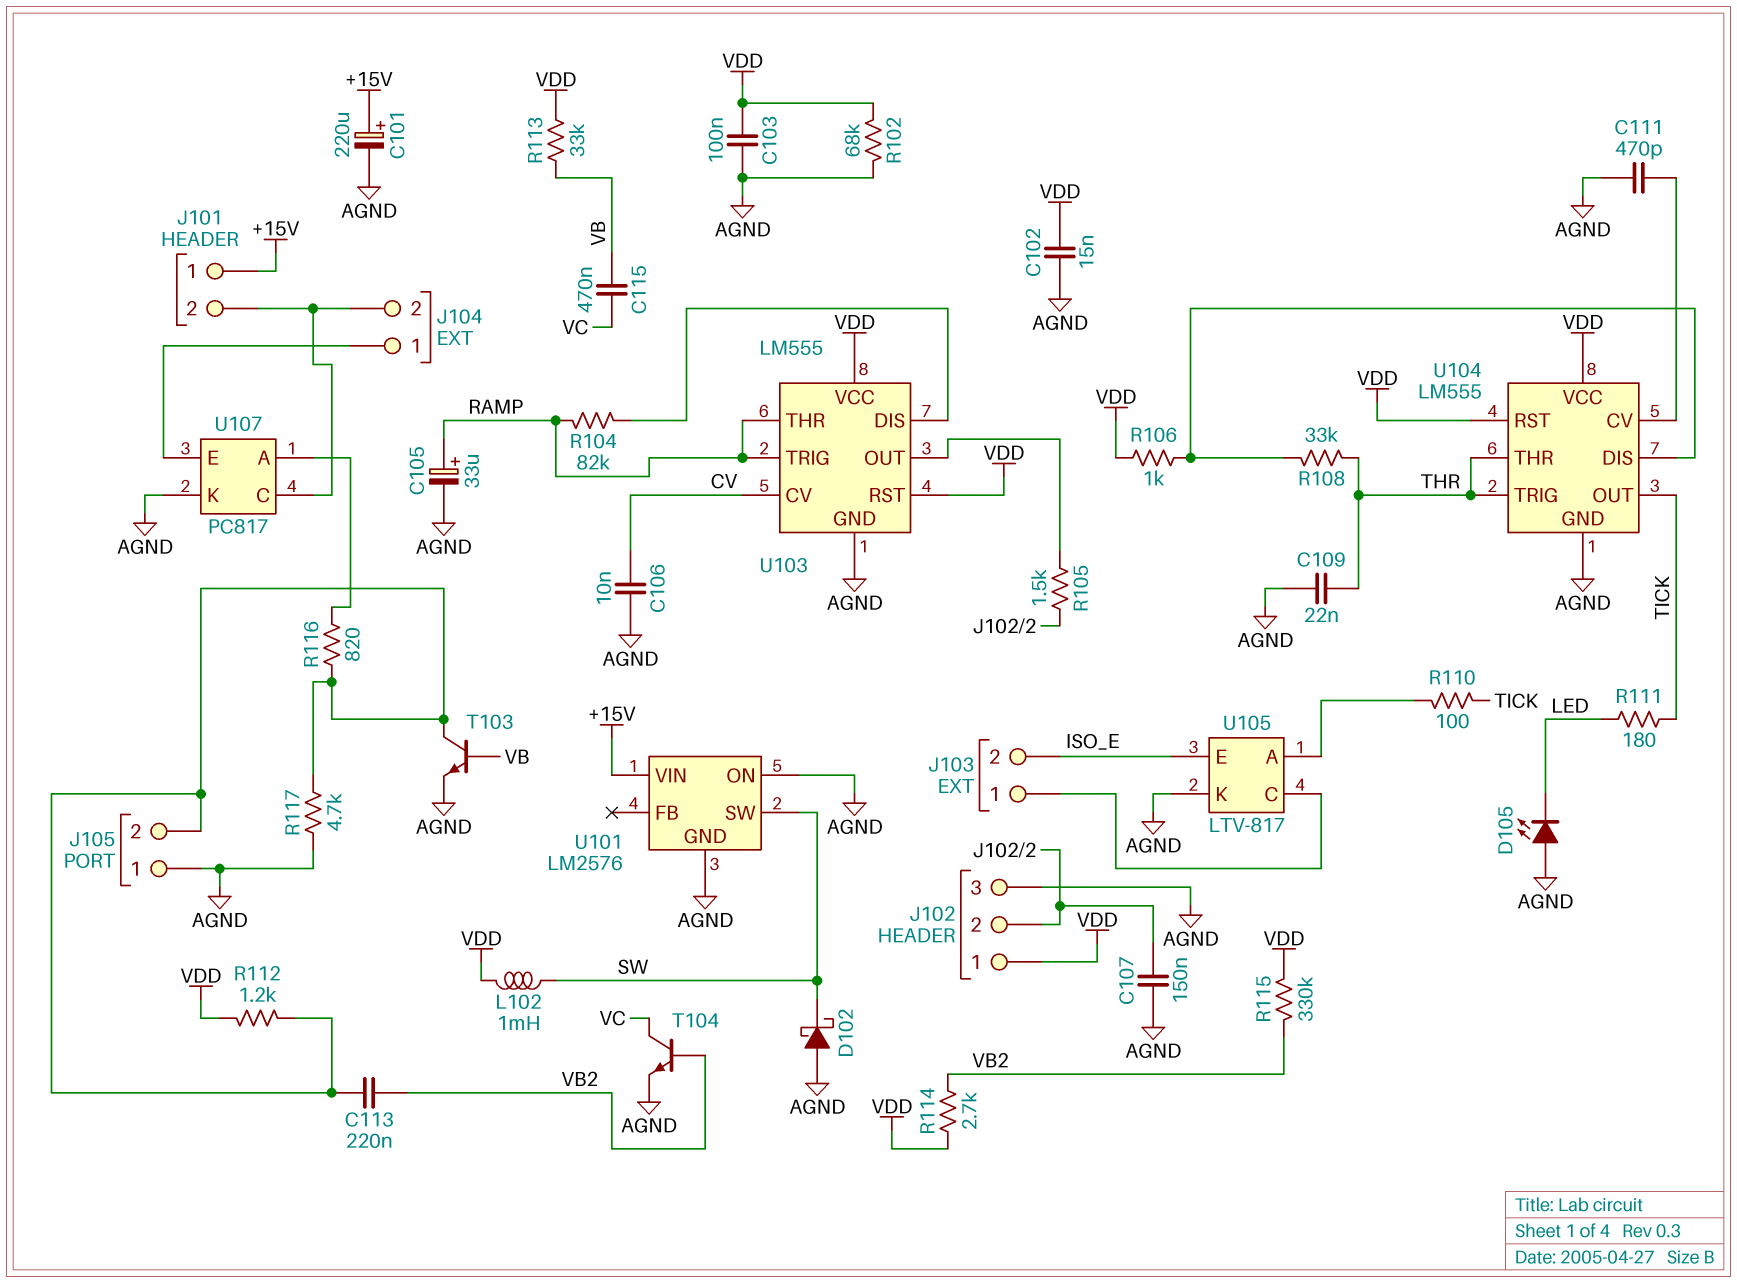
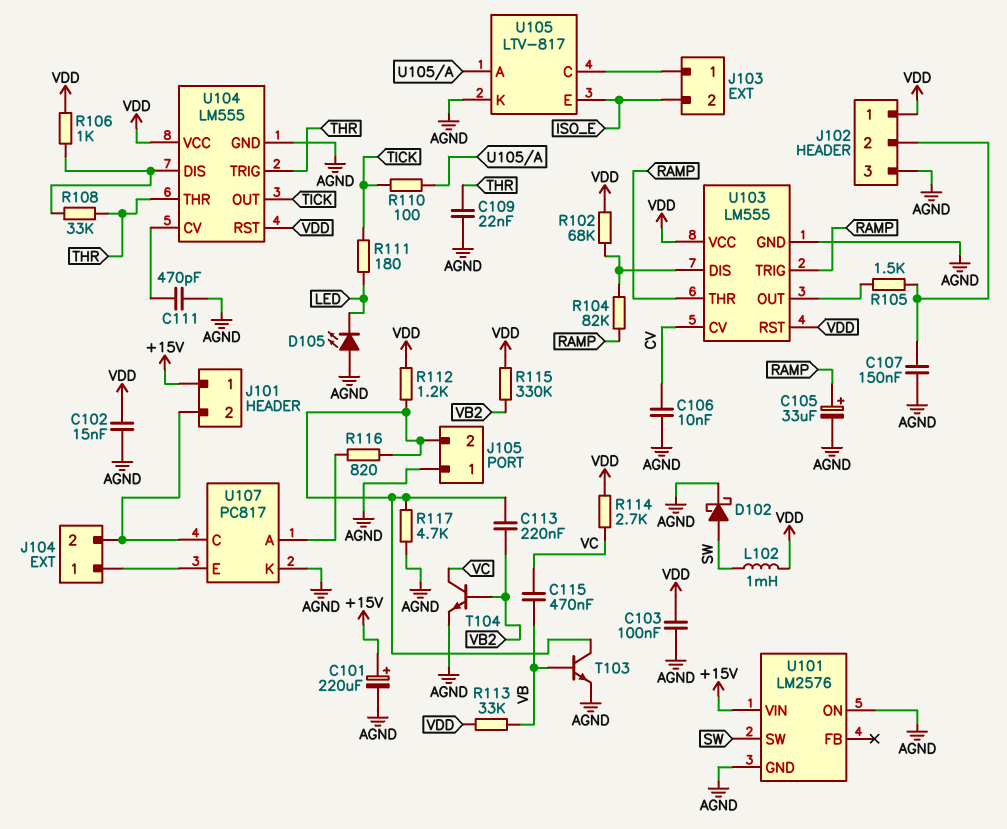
D102: schottky (A AGND, K SW) -> schottky (A SW, K AGND)
R102: 68k (AGND, VDD) -> 68k (U103/DIS, VDD)
R114: 2.7k (VB2, VDD) -> 2.7k (VC, VDD)

